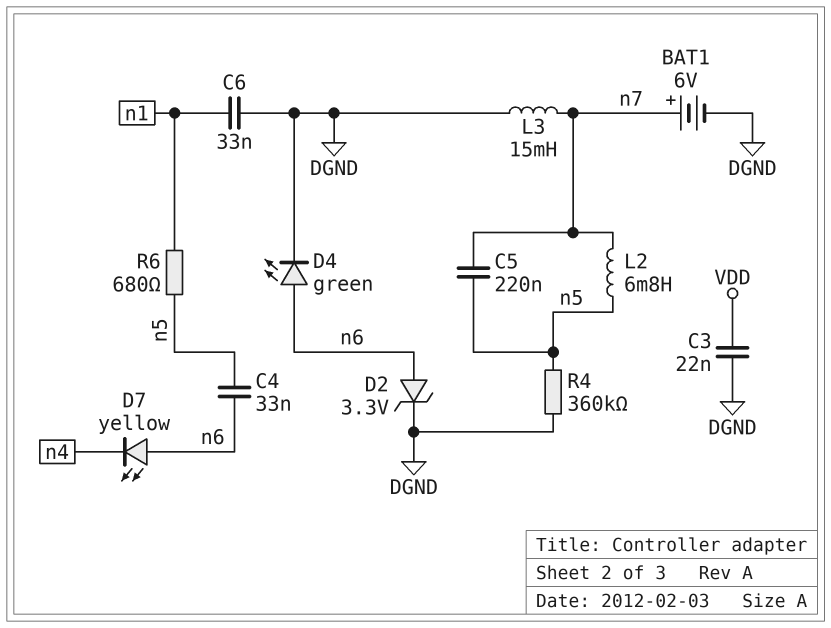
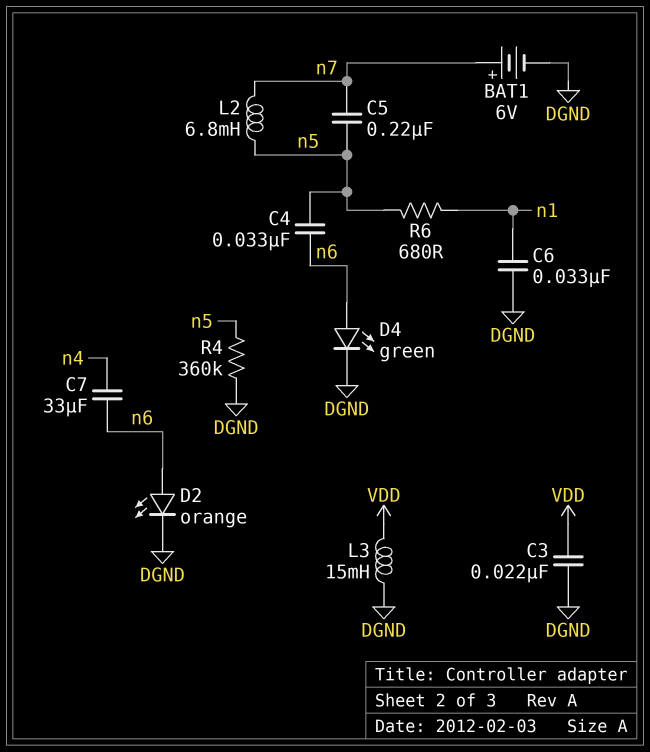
C7: none -> 33uF (n4, n6)
D2: zener 3.3V (A n6, K DGND) -> LED orange (A n6, K DGND)
D7: LED yellow (A n6, K n4) -> none
L3: 15mH (DGND, n7) -> 15mH (DGND, VDD)

